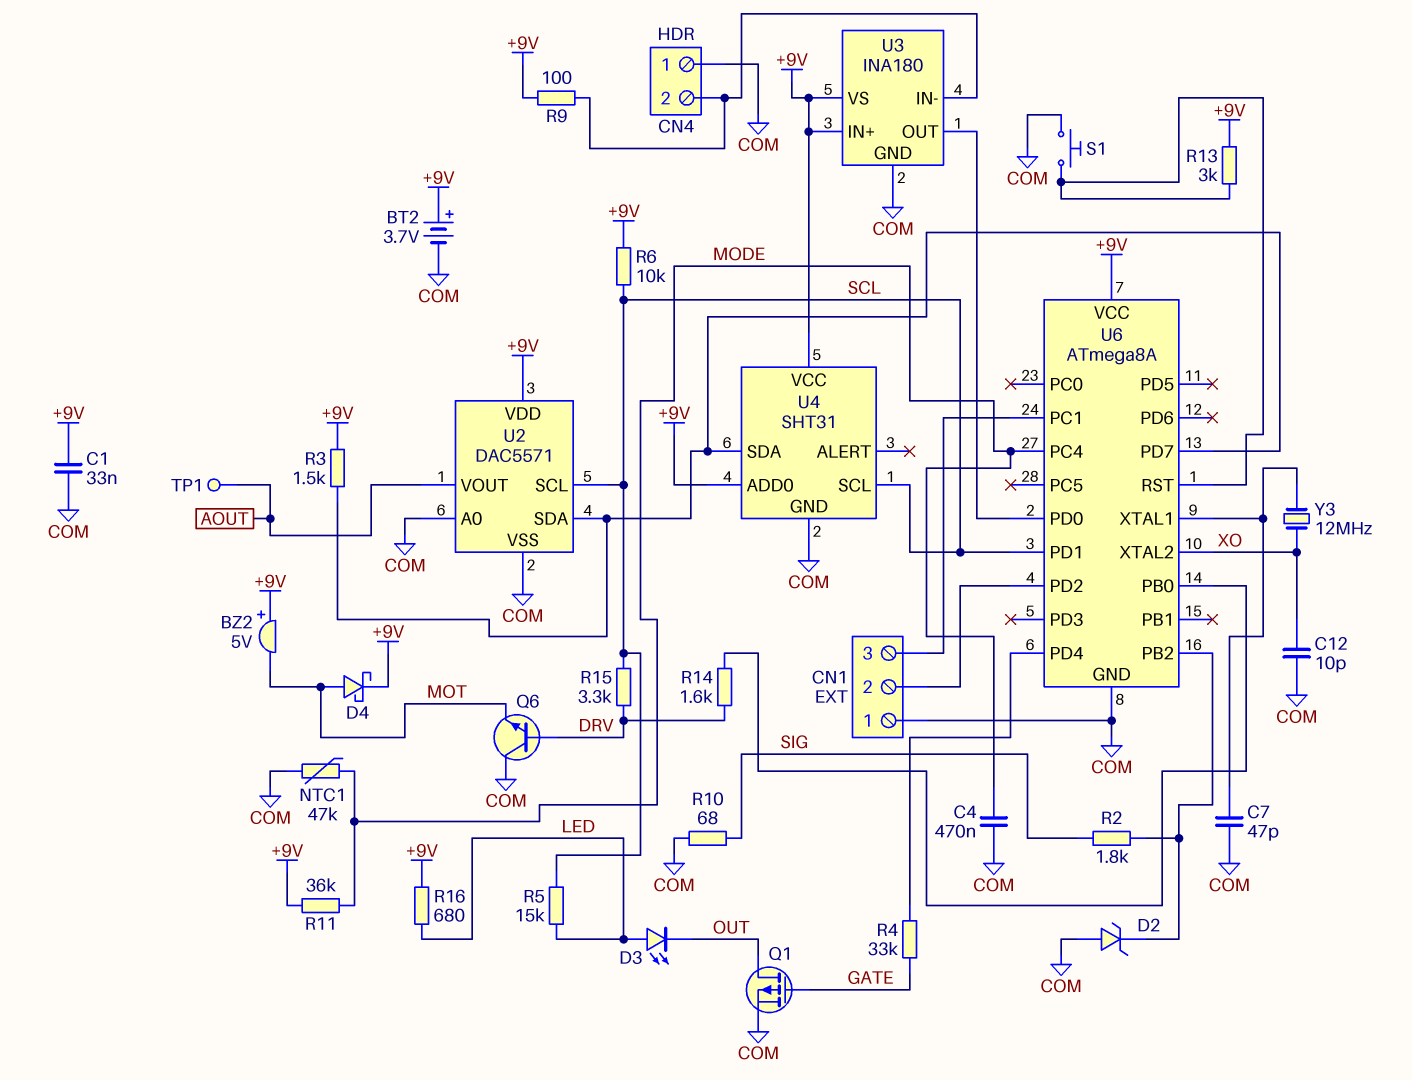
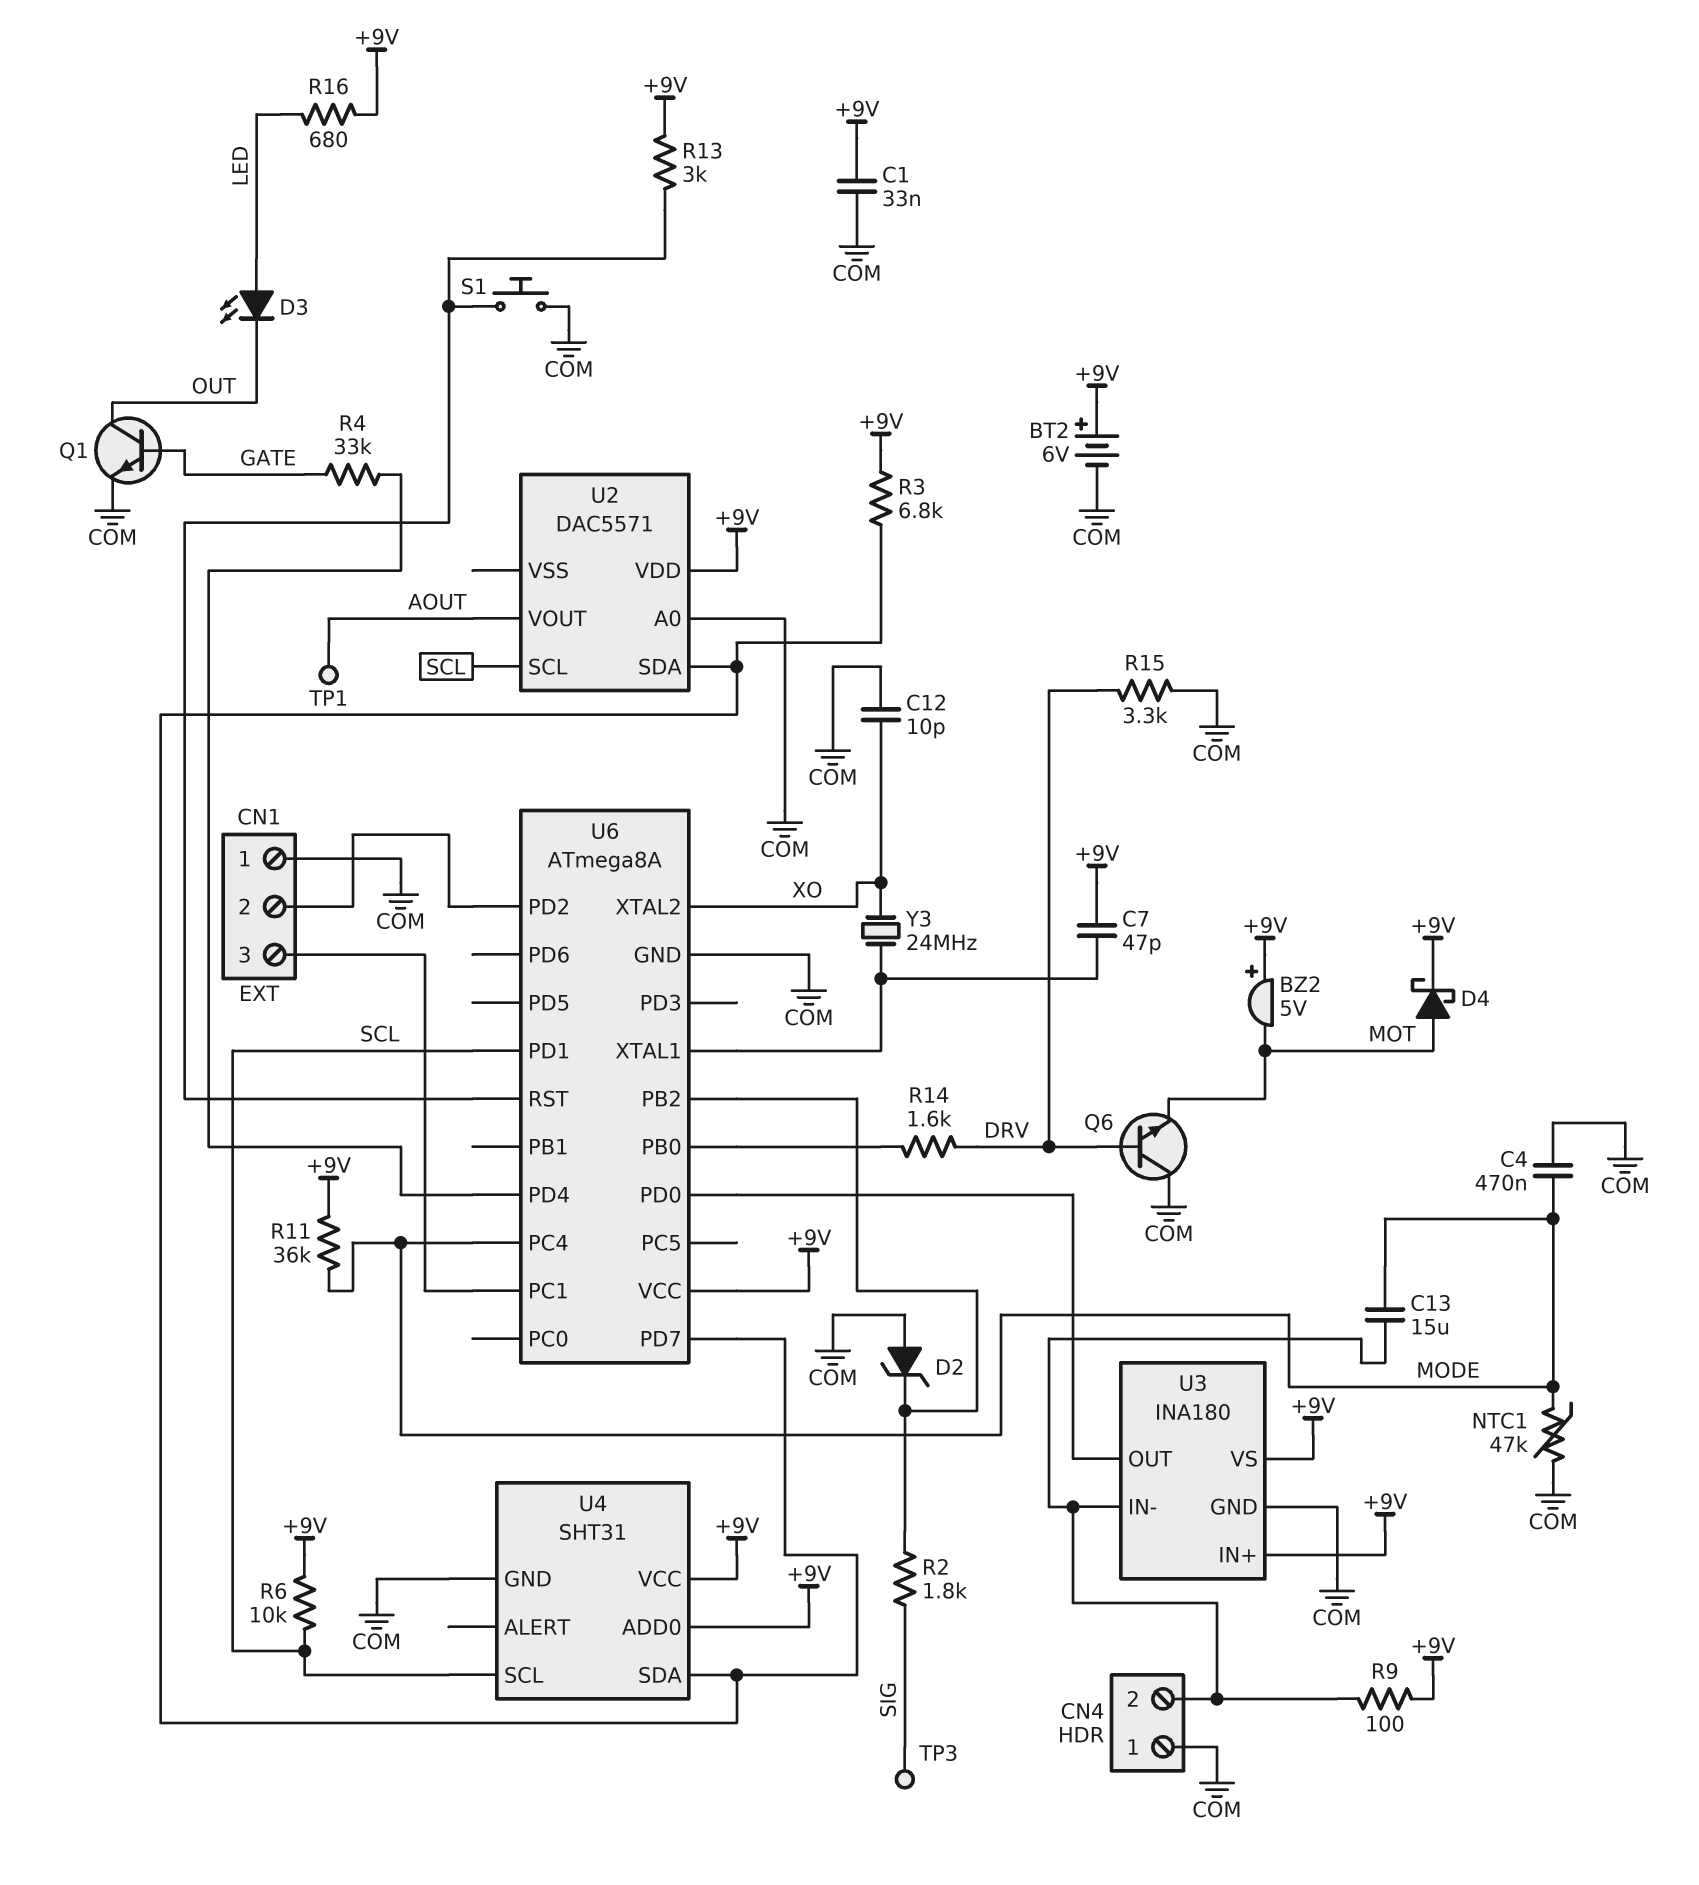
BT2: 3.7V (plus +9V, minus COM) -> 6V (plus +9V, minus COM)
C7: 47pF (COM, U6/XTAL1) -> 47pF (+9V, U6/XTAL1)
C13: none -> 15uF (CN4/2, MODE)
Q1: PMOS (G GATE, D OUT, S COM) -> NPN (B GATE, C OUT, E COM)
R3: 1.5k (+9V, U2/SDA) -> 6.8k (+9V, U2/SDA)
R5: 15k (LED, SCL) -> none
R10: 68 (COM, SIG) -> none
R15: 3.3k (DRV, SCL) -> 3.3k (COM, DRV)
TP3: none -> test point (SIG)
U2 pin VSS: COM -> none
Y3: 12MHz (U6/XTAL1, XO) -> 24MHz (U6/XTAL1, XO)

